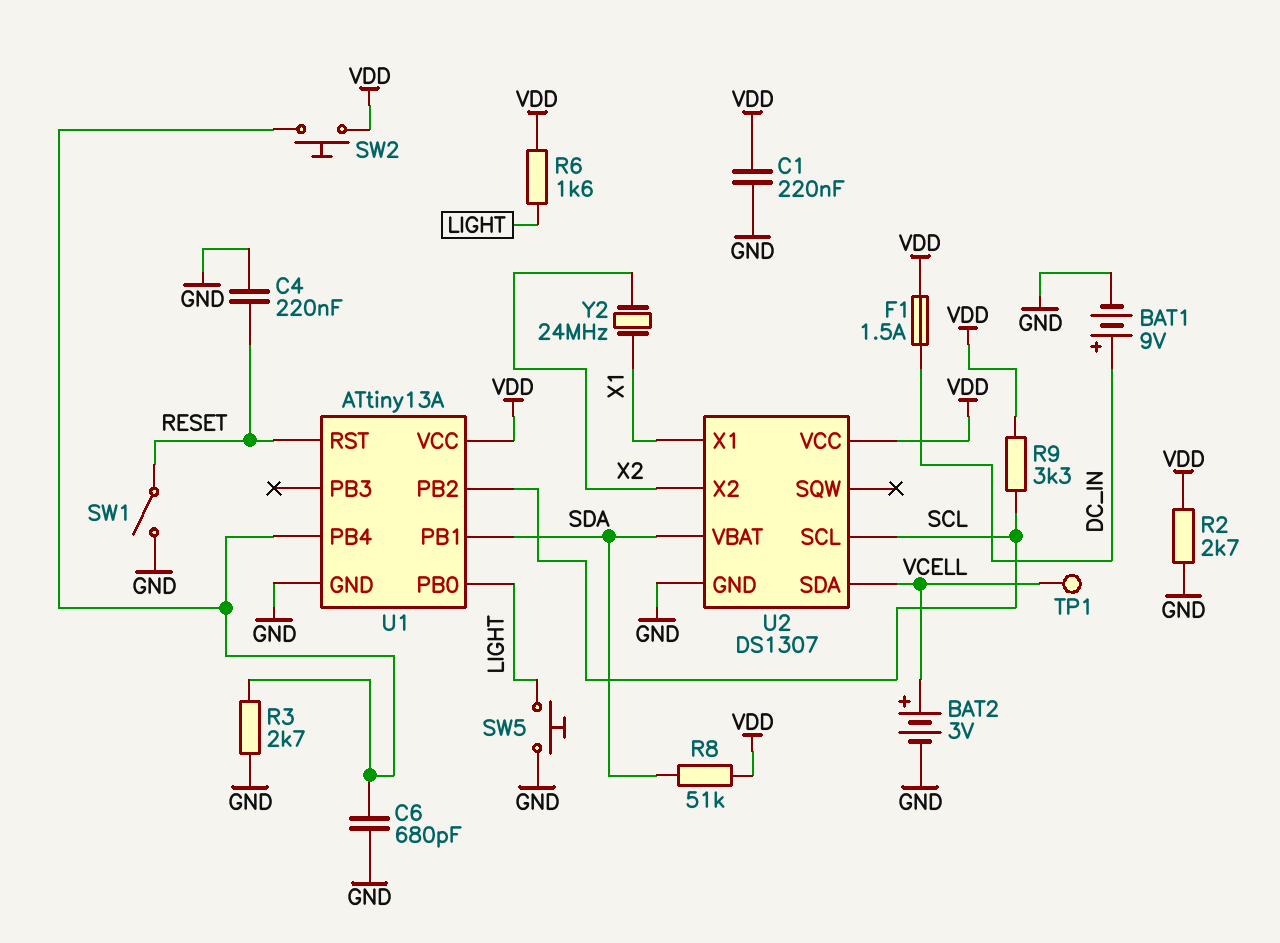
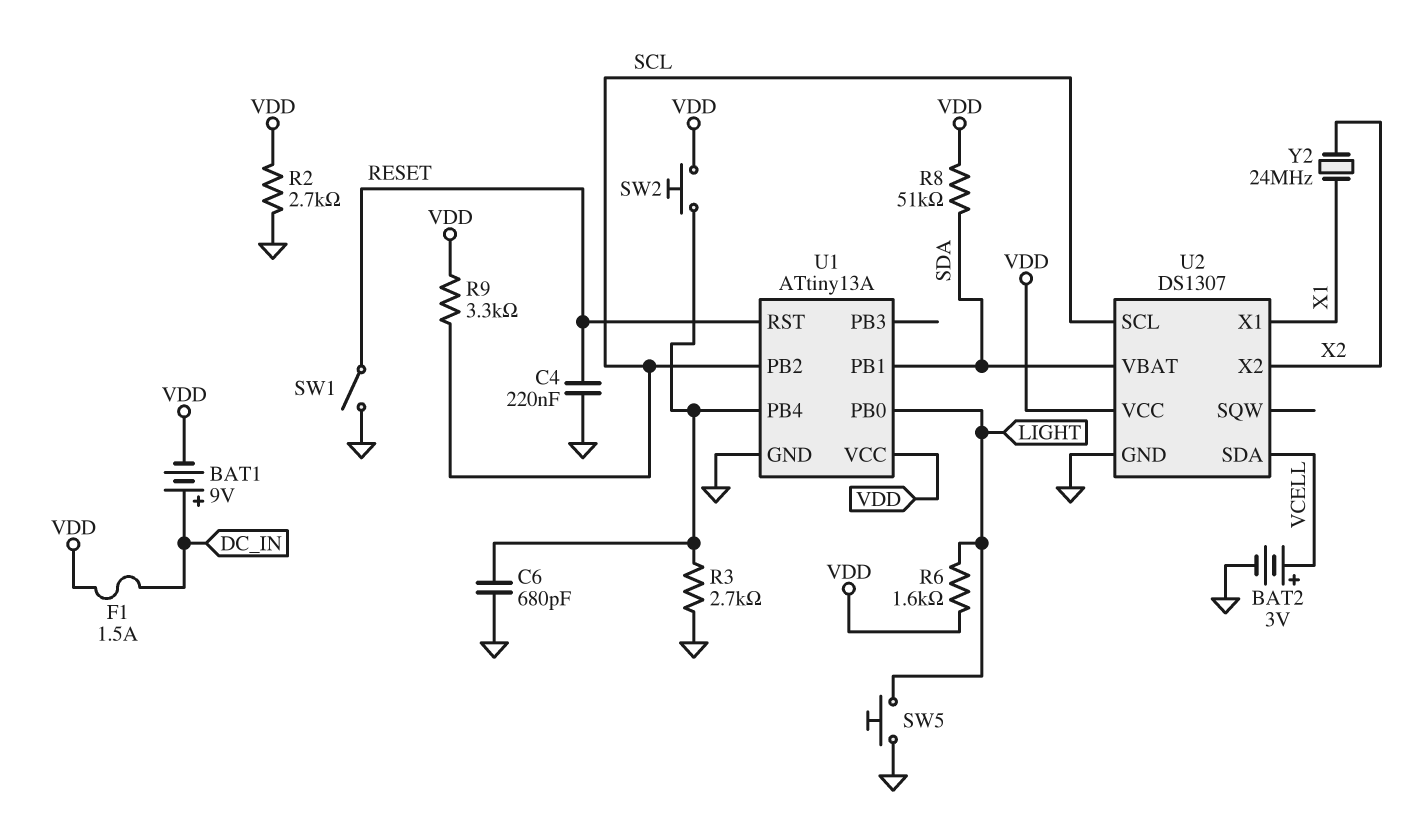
BAT1: 9V (plus DC_IN, minus GND) -> 9V (plus DC_IN, minus VDD)
C1: 220nF (GND, VDD) -> none
TP1: test point (VCELL) -> none

